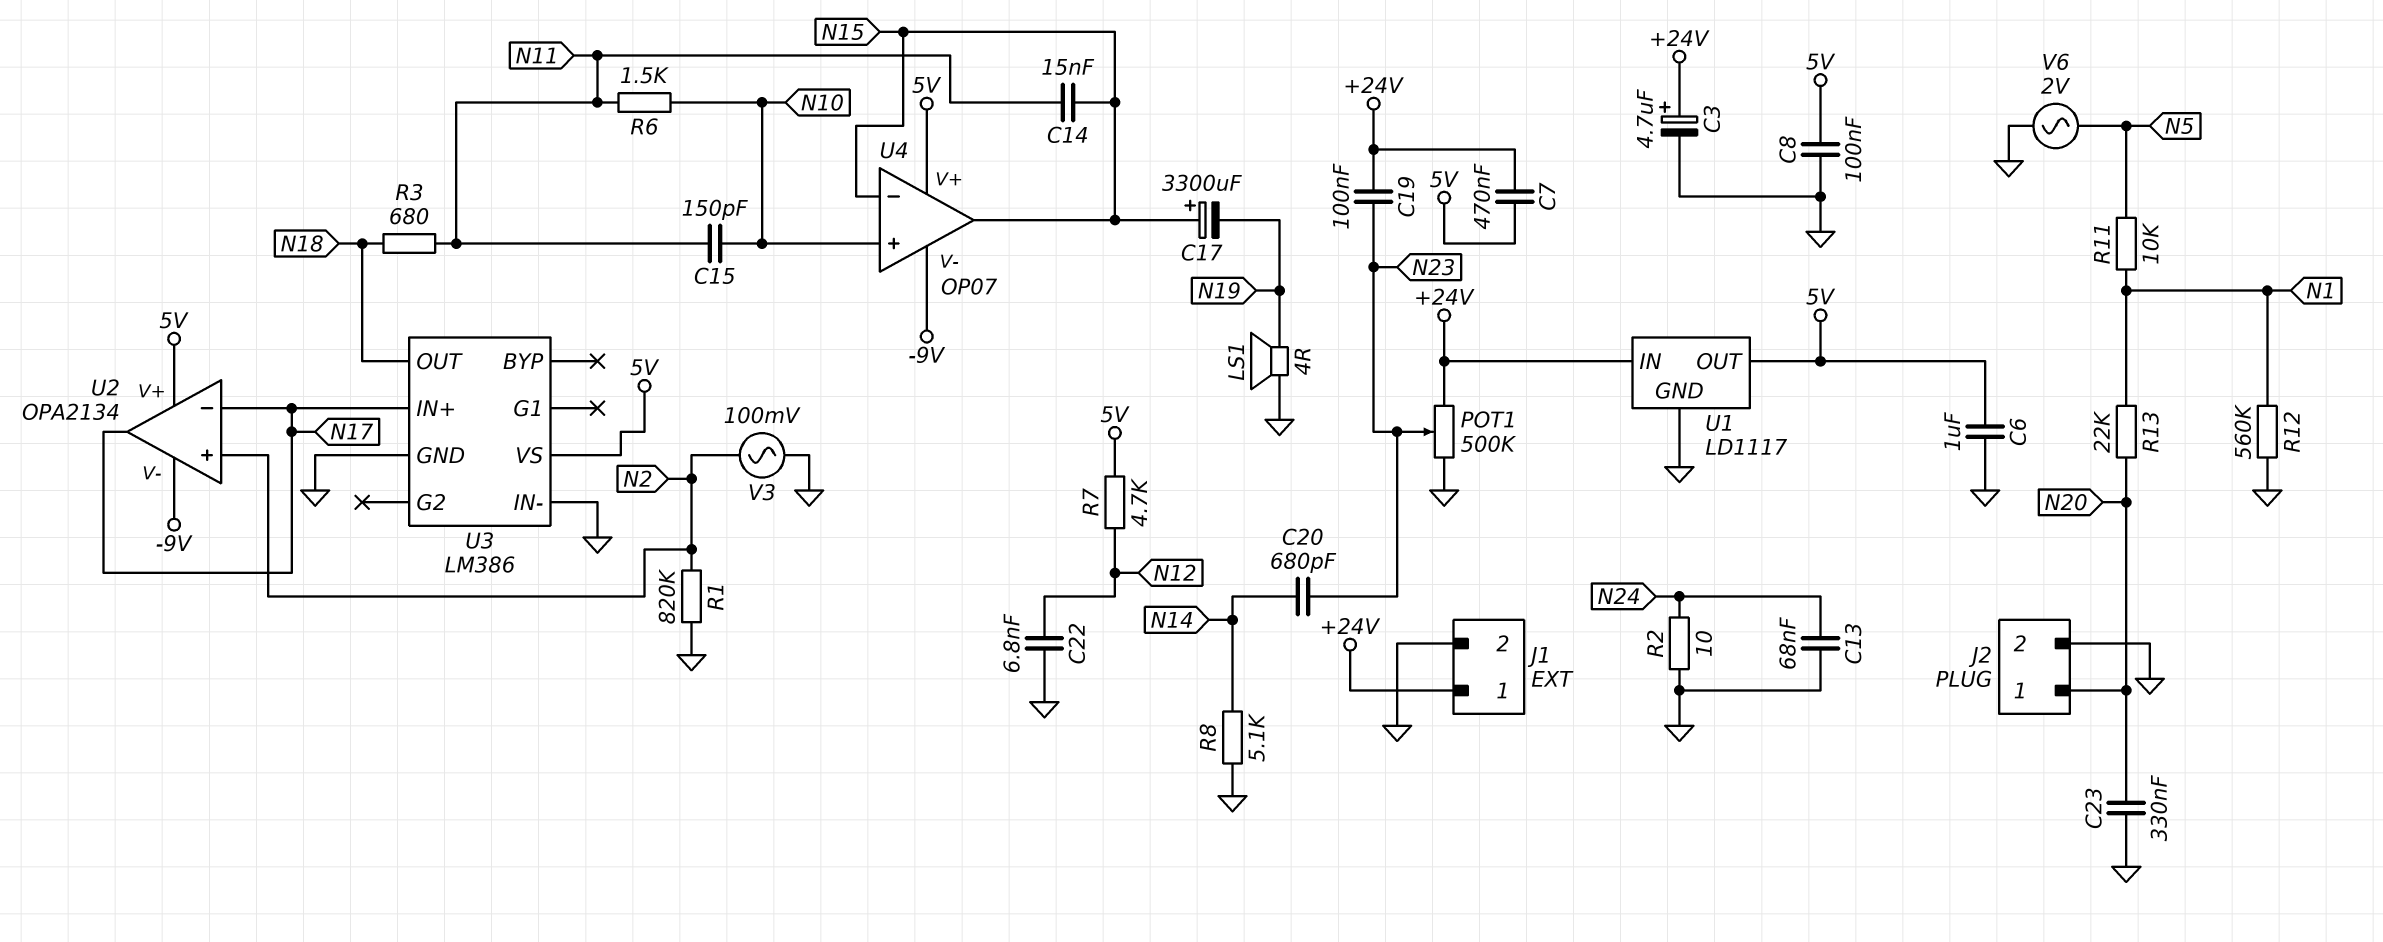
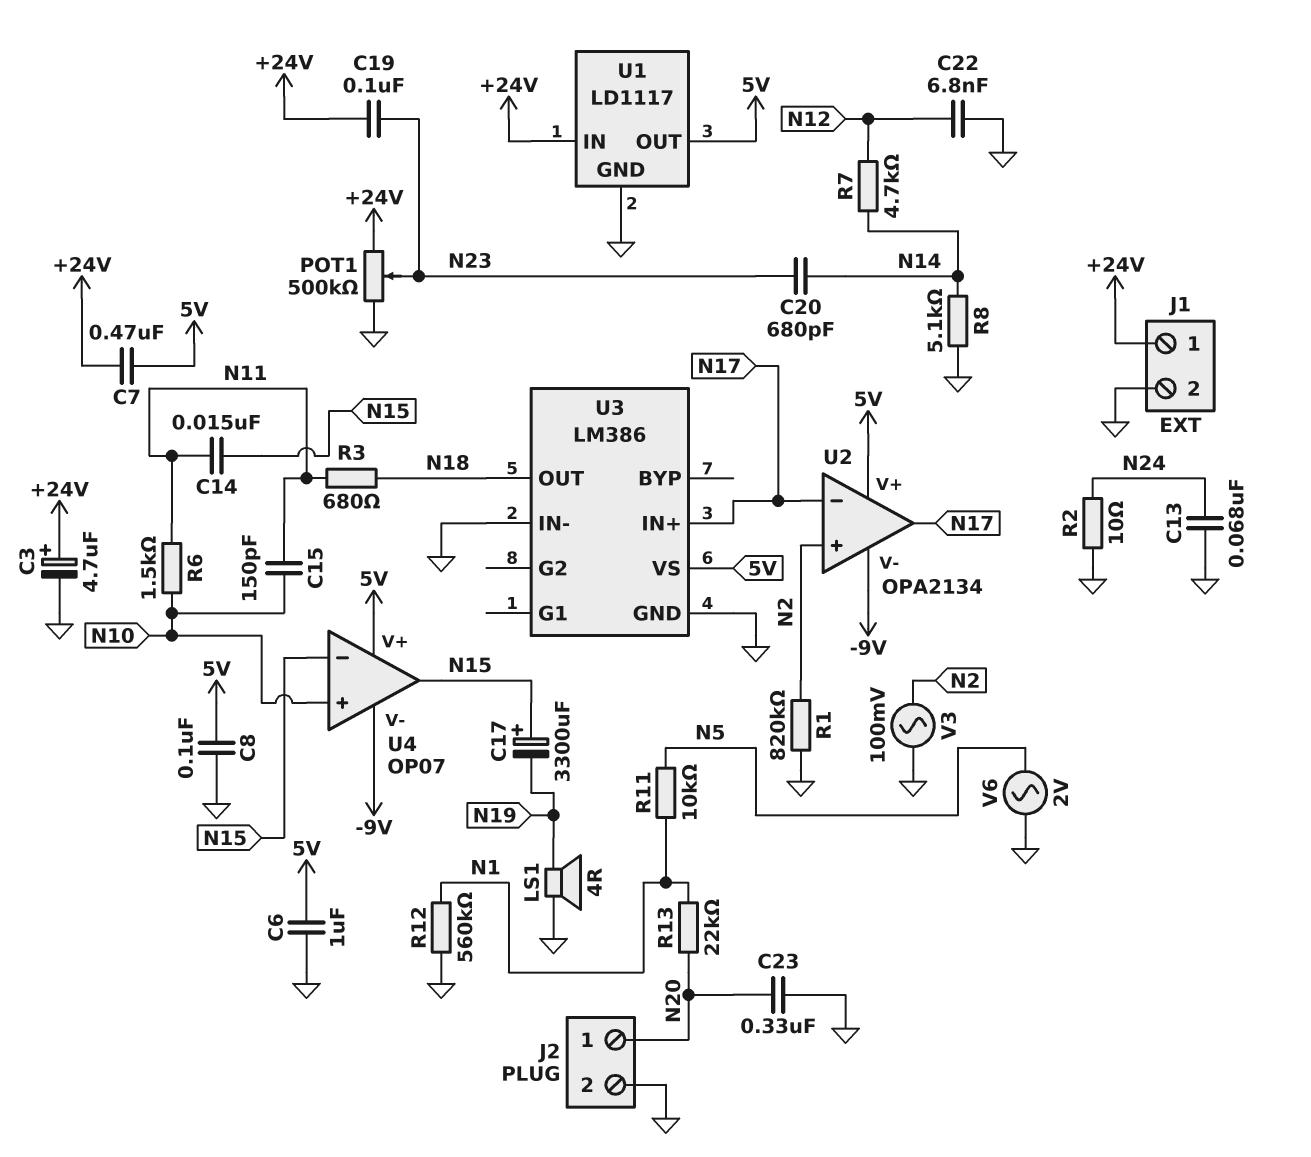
R7: 4.7k (5V, N12) -> 4.7k (N12, N14)

